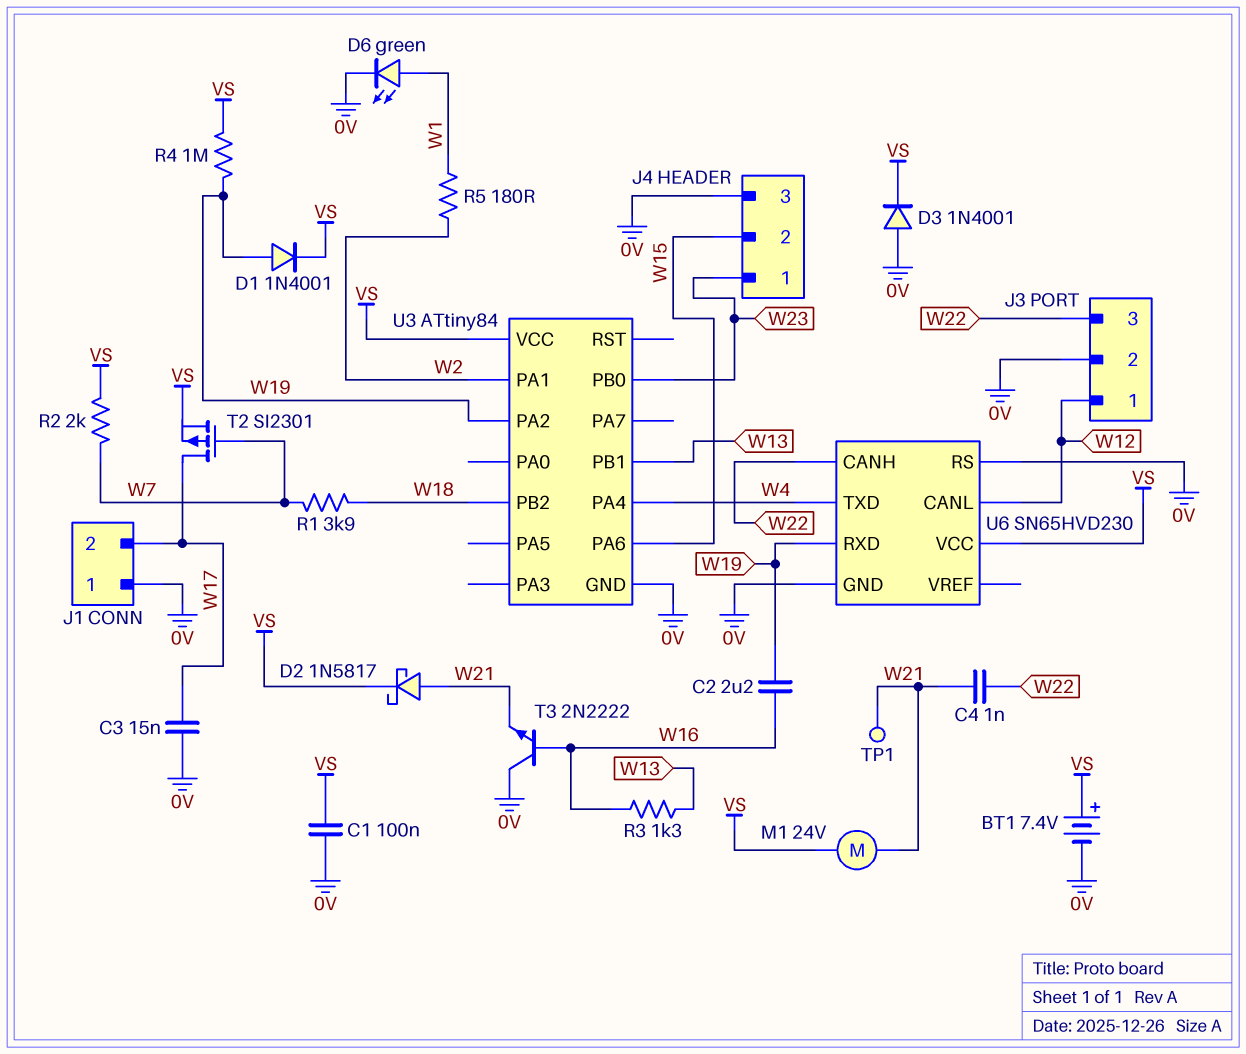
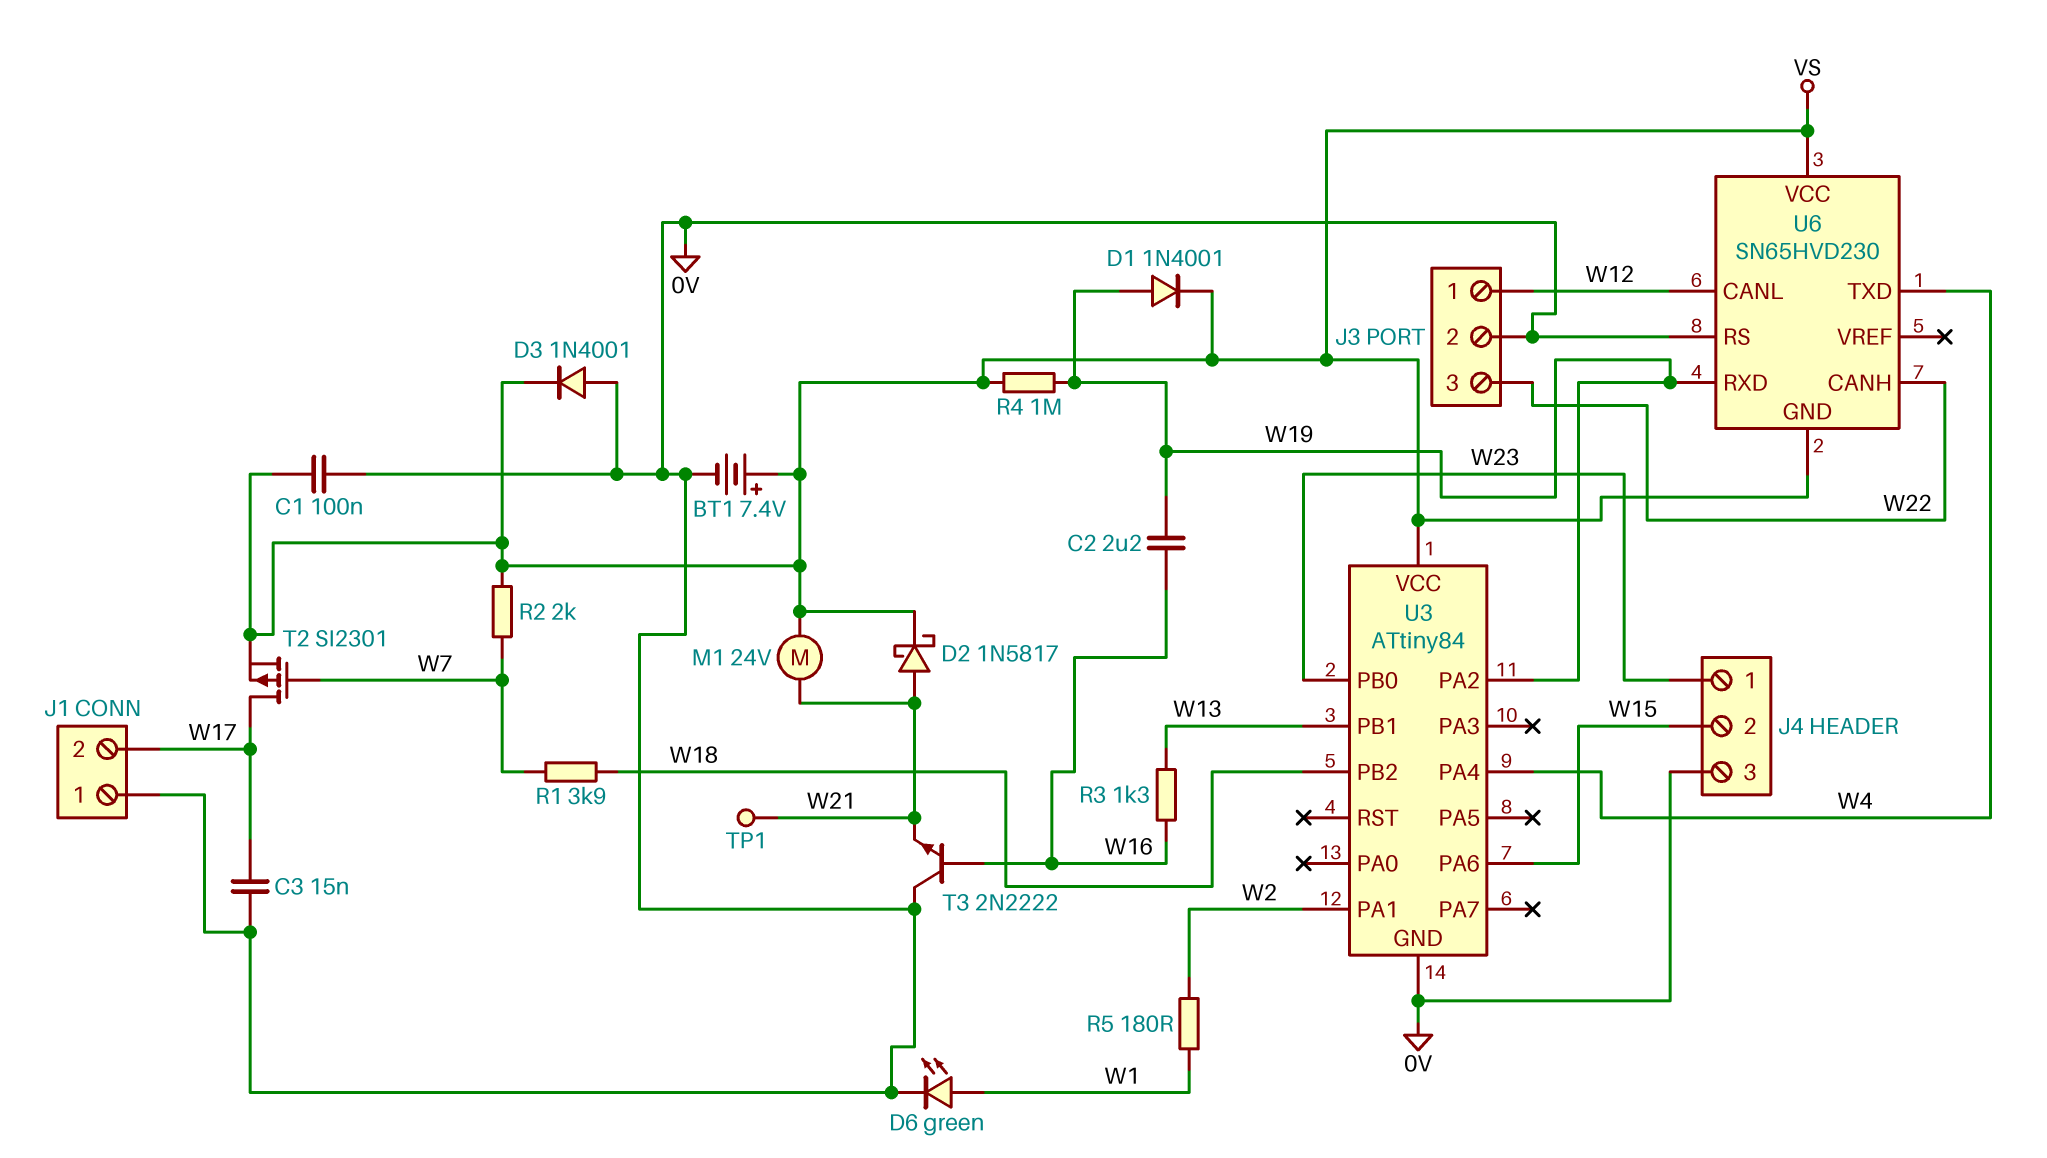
C4: 1nF (W21, W22) -> none
U6 pin GND: 0V -> VS

